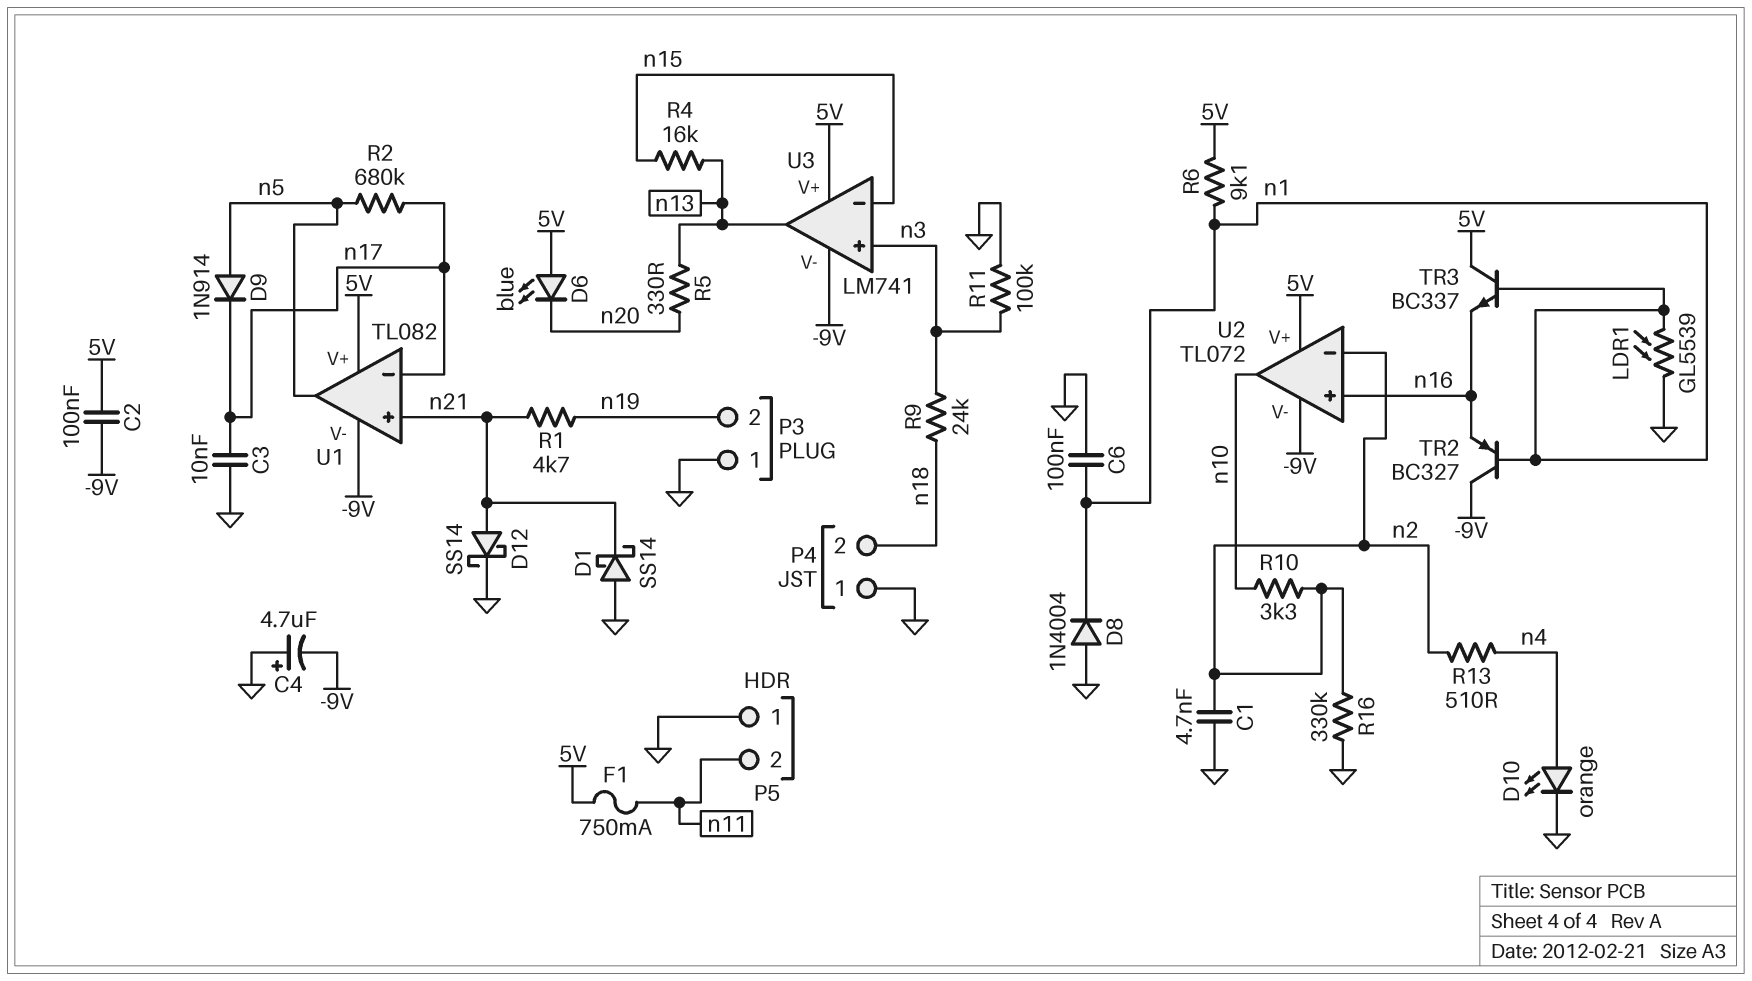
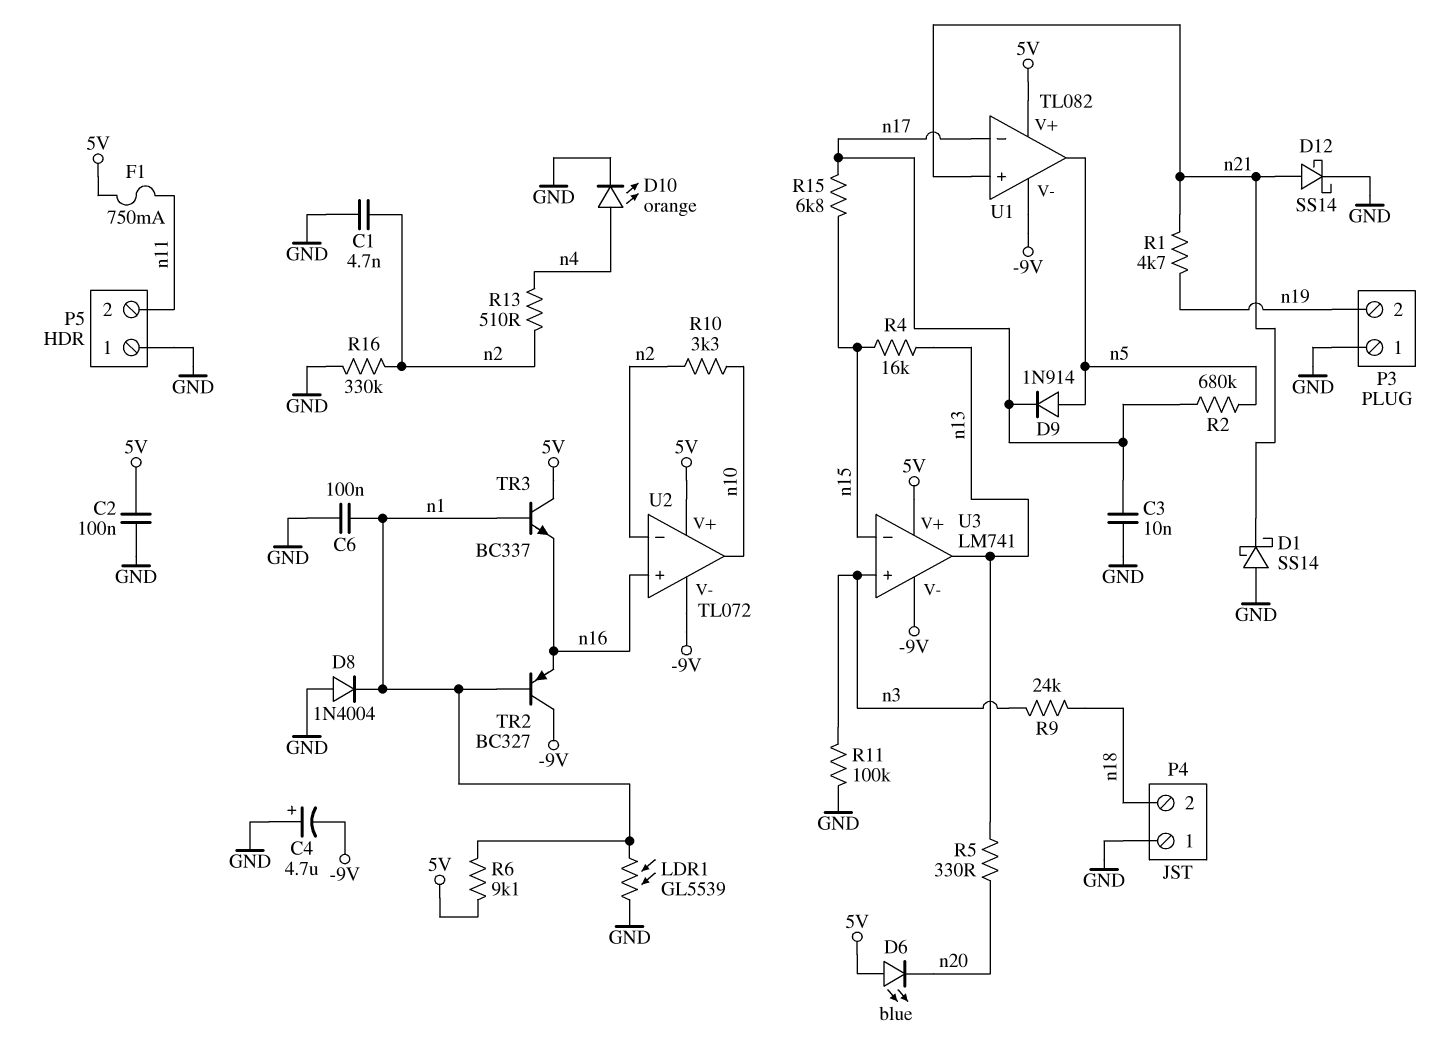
C2: 100nF (-9V, 5V) -> 100nF (5V, GND)
R15: none -> 6.8k (n15, n17)

